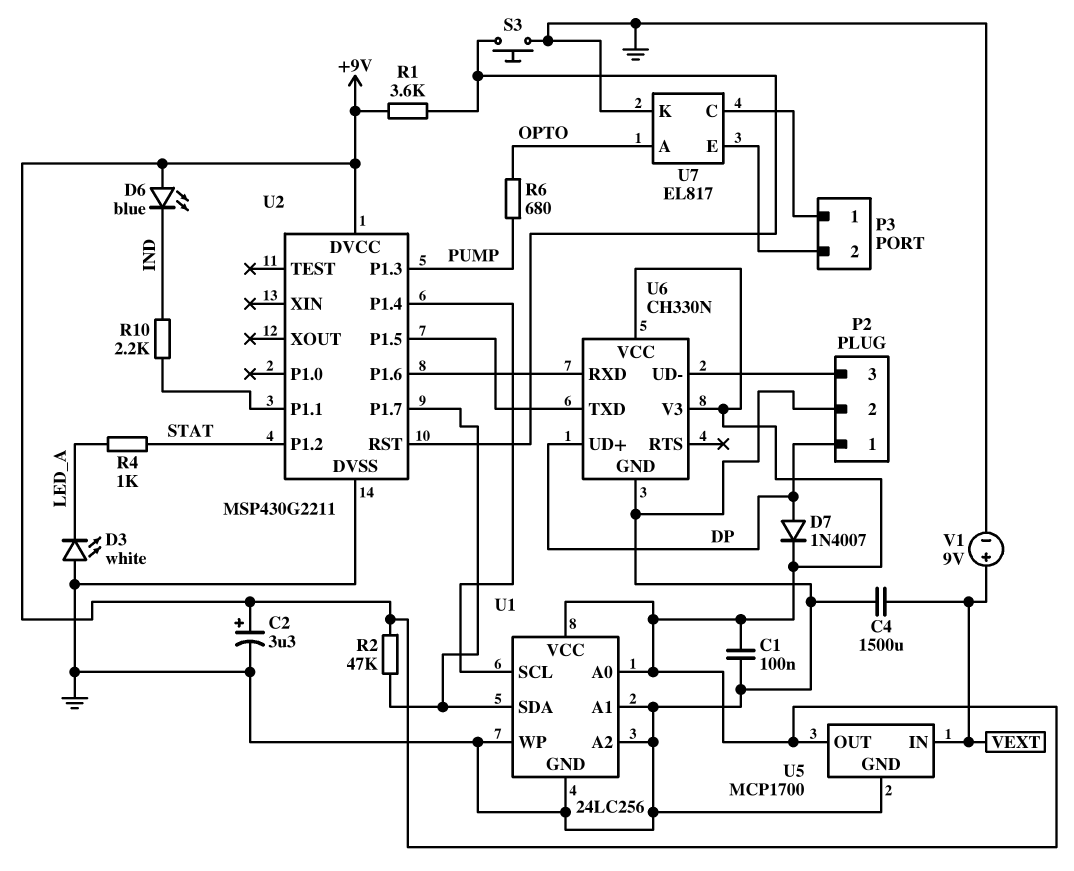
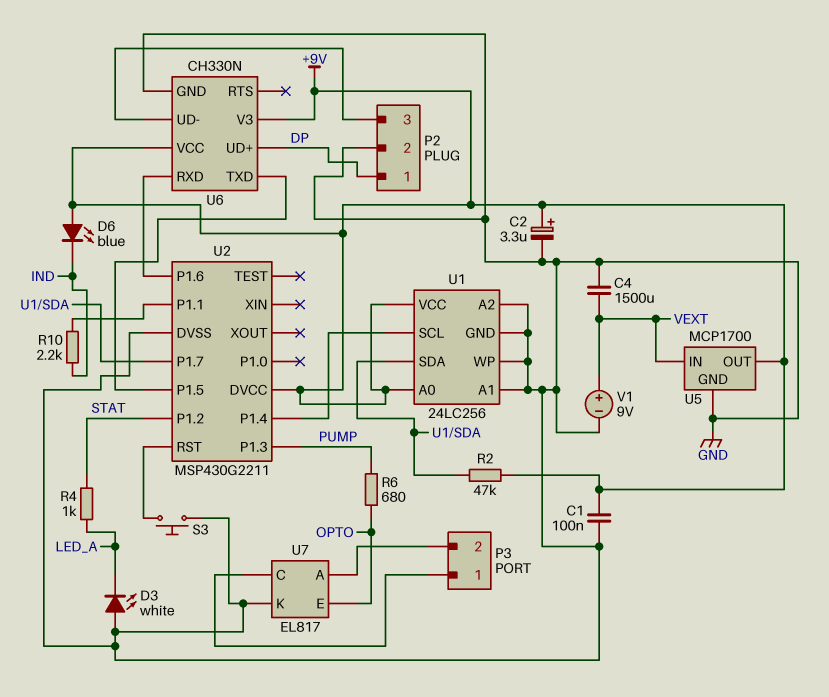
D7: diode 1N4007 (A DP, K +9V) -> none
R1: 3.6k (+9V, U2/RST) -> none
U7 pin A: OPTO -> P3/2
U7 pin E: P3/2 -> OPTO

